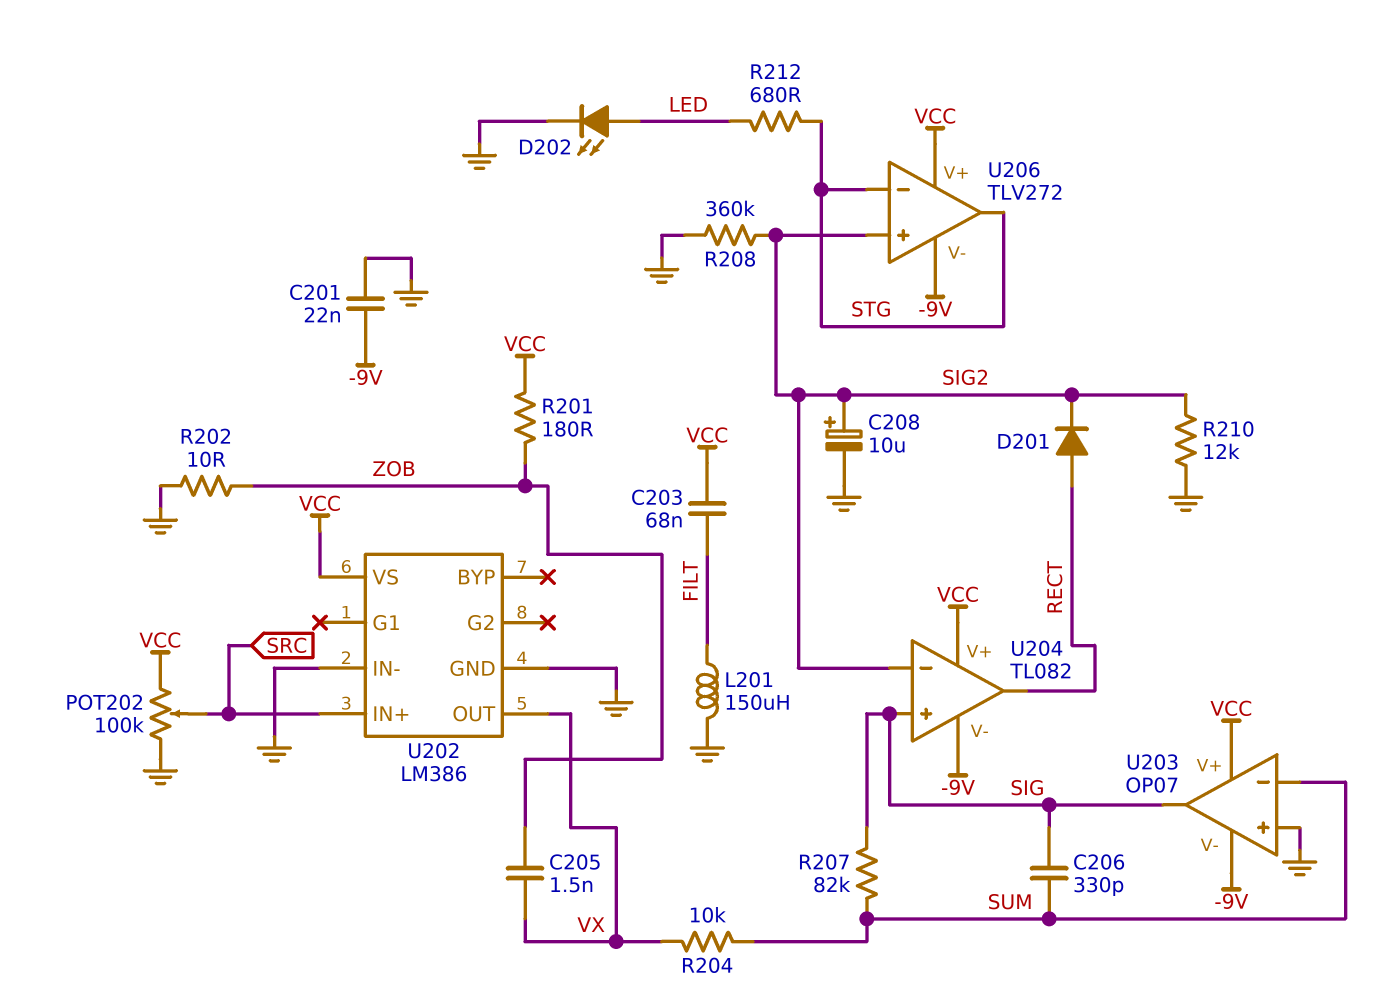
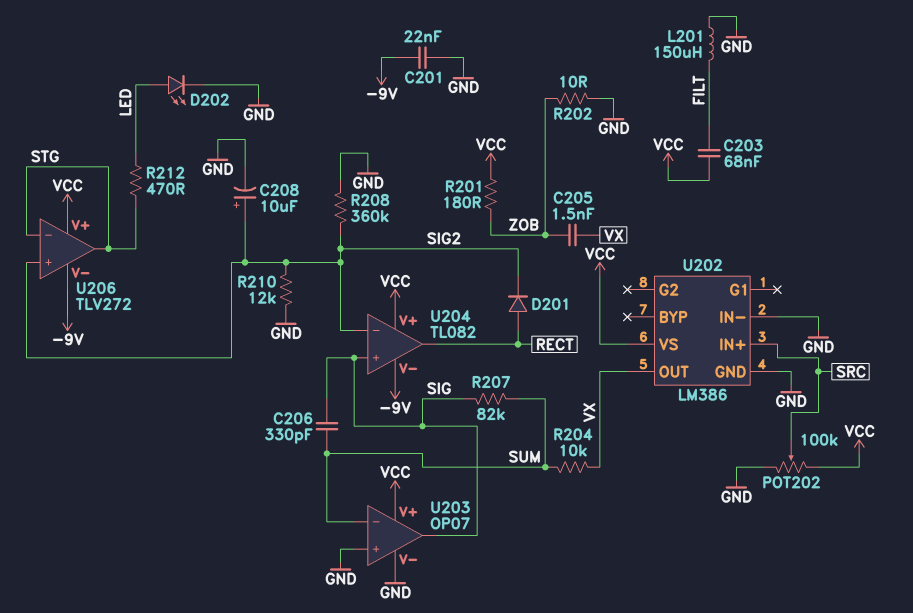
R212: 680 (LED, STG) -> 470 (LED, STG)
U203 pin V-: -9V -> GND

